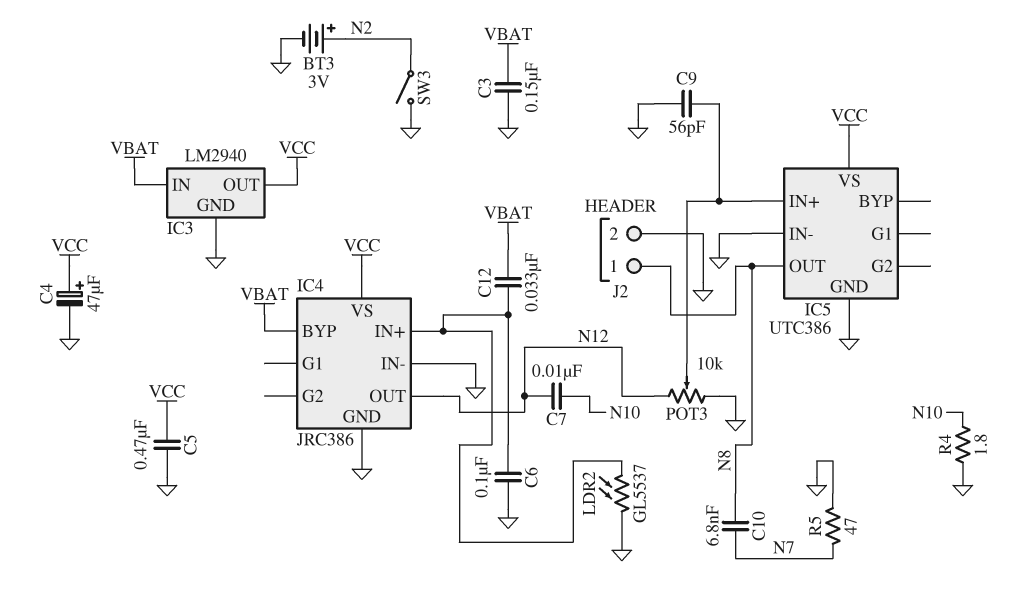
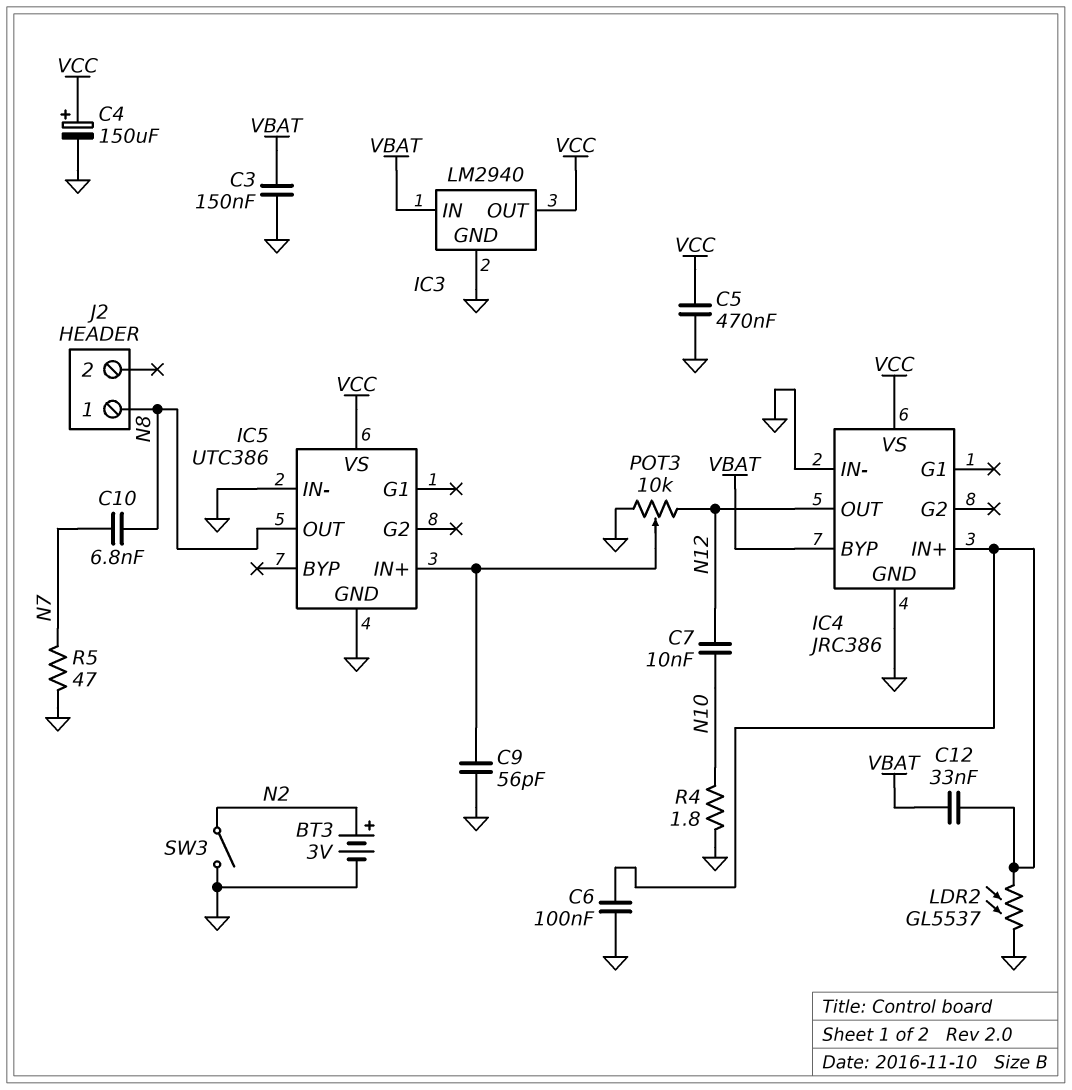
C4: 47uF (plus VCC, minus GND) -> 150uF (plus VCC, minus GND)
J2 pin 2: GND -> none

